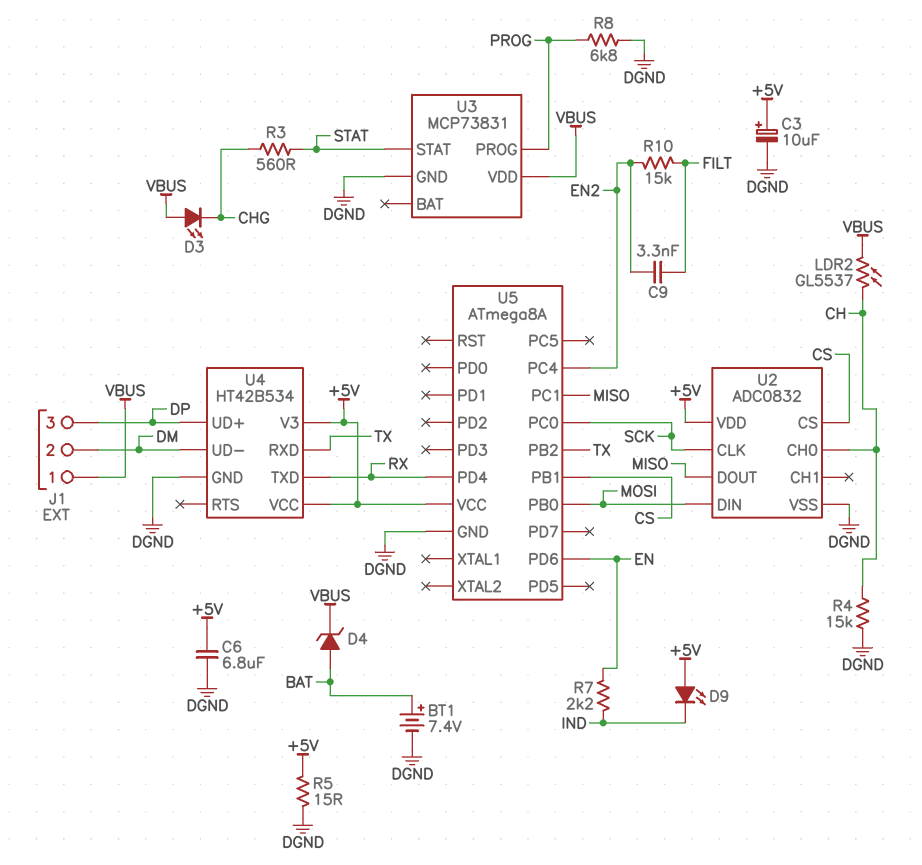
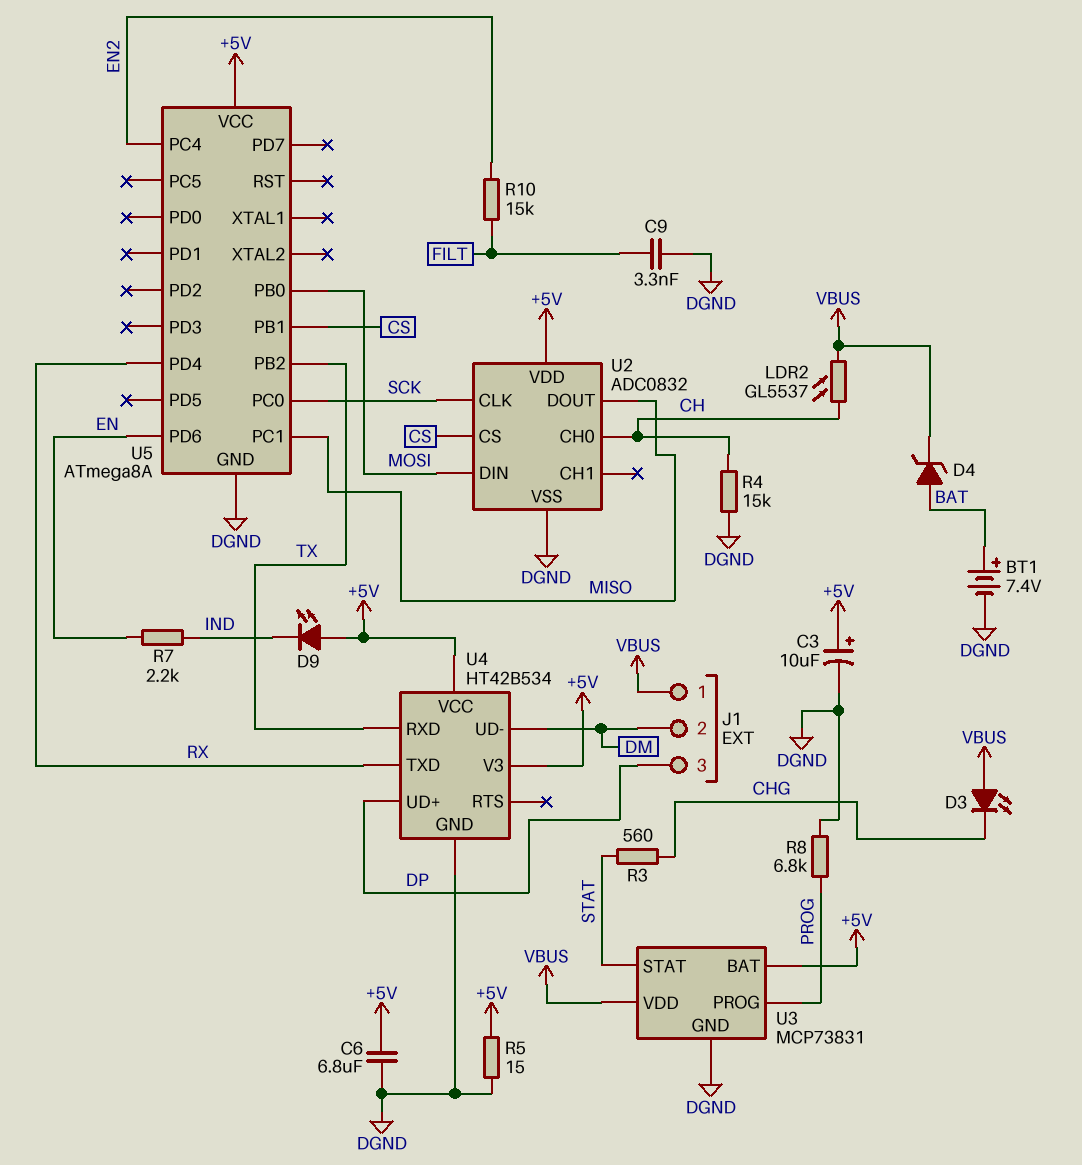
C9: 3.3nF (EN2, FILT) -> 3.3nF (DGND, FILT)
U3 pin BAT: none -> +5V

